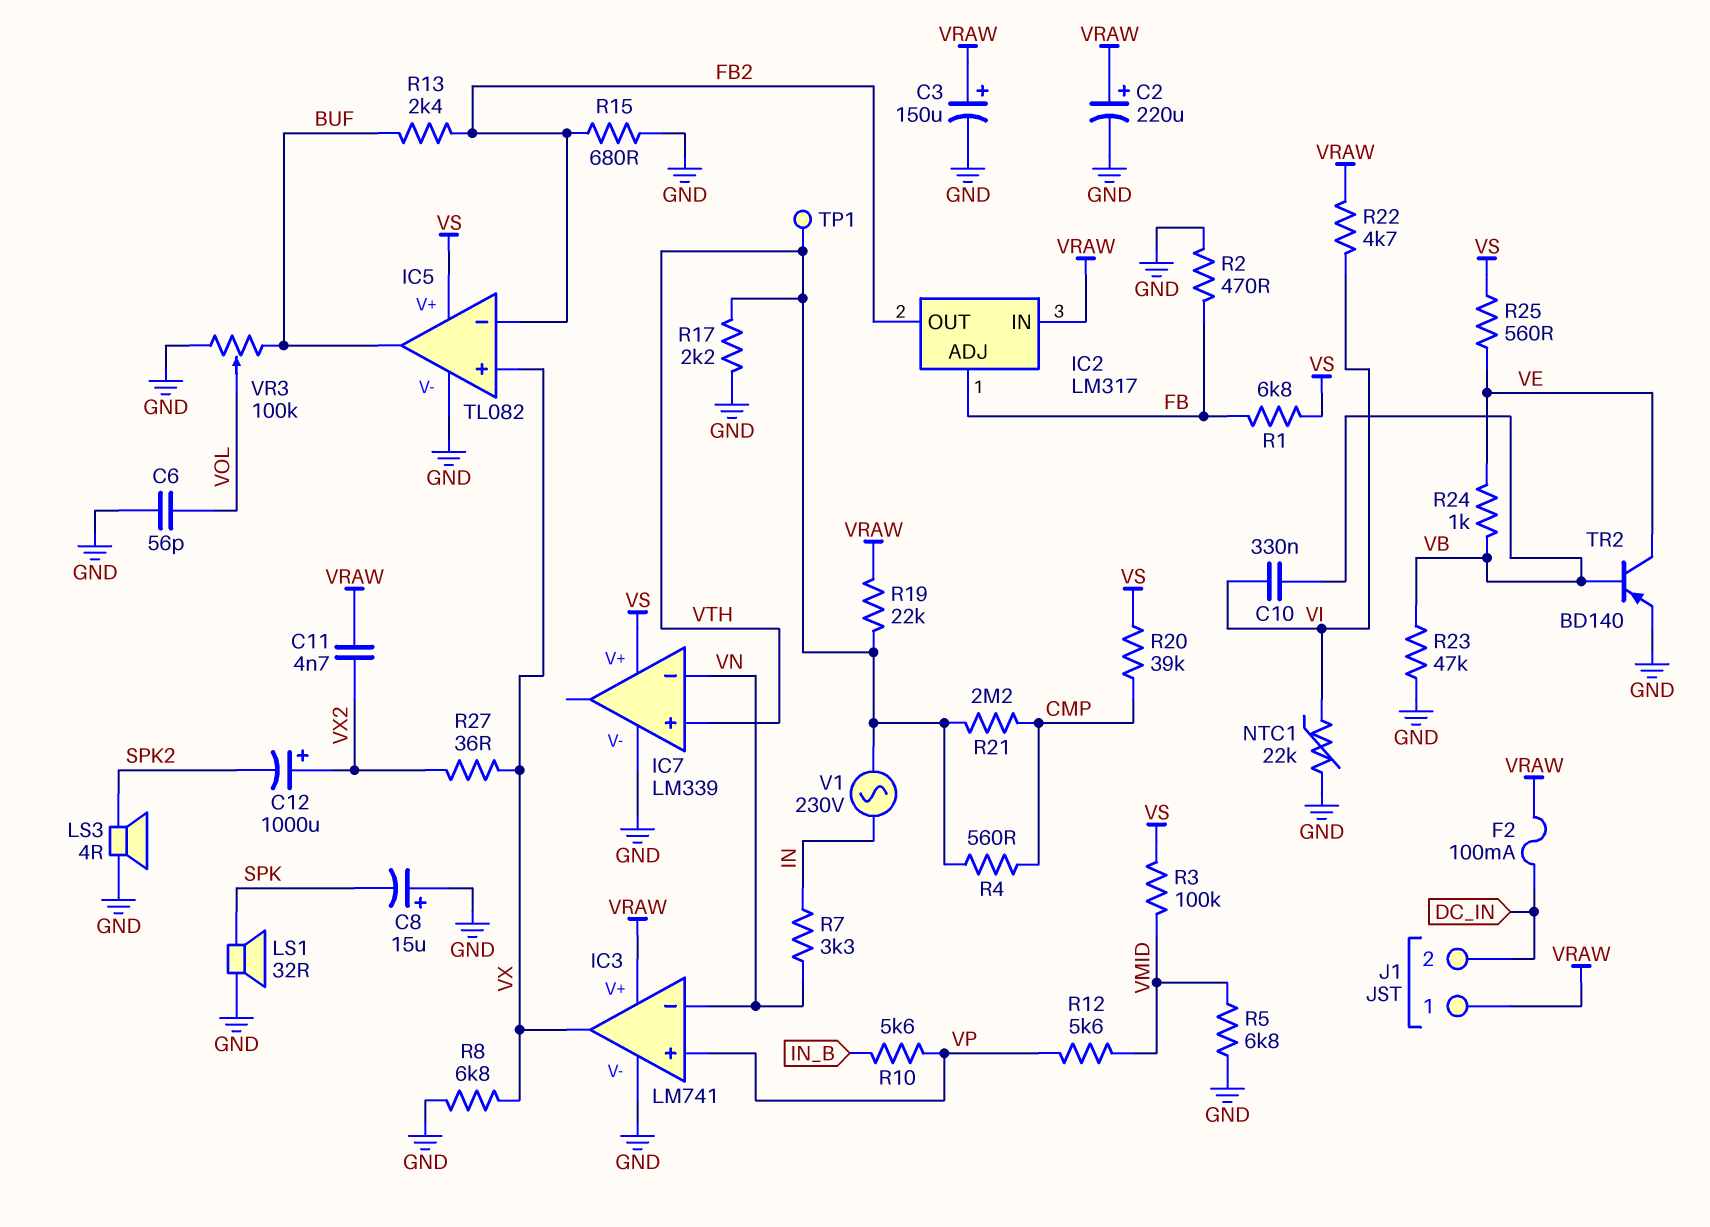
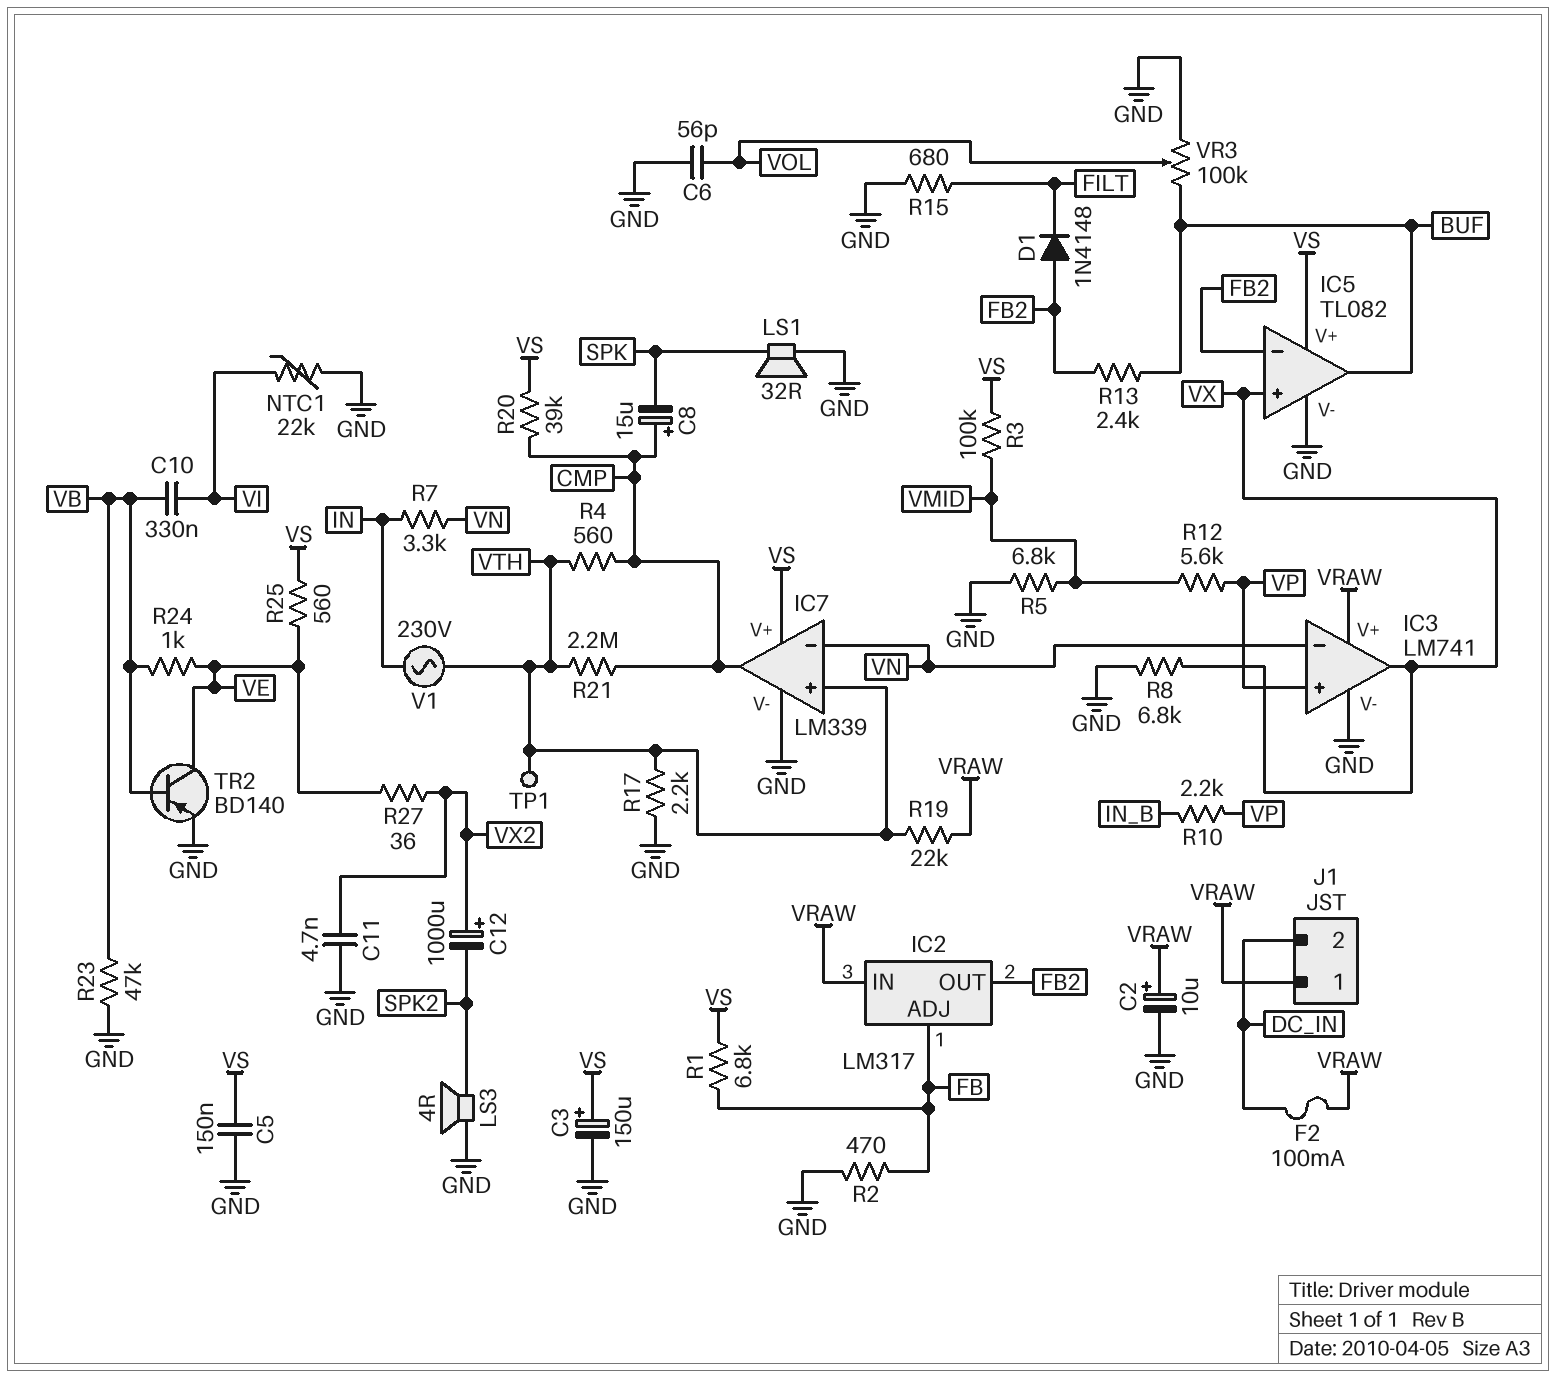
C2: 220uF (plus VRAW, minus GND) -> 10uF (plus VRAW, minus GND)
C3: 150uF (plus VRAW, minus GND) -> 150uF (plus VS, minus GND)
C5: none -> 150nF (GND, VS)
C8: 15uF (plus GND, minus SPK) -> 15uF (plus CMP, minus SPK)
C11: 4.7nF (VRAW, VX2) -> 4.7nF (GND, VX2)
D1: none -> diode 1N4148 (A FB2, K FILT)
IC7 pin out: none -> CMP
R10: 5.6k (IN_B, VP) -> 2.2k (IN_B, VP)
R15: 680 (FB2, GND) -> 680 (FILT, GND)
R22: 4.7k (VI, VRAW) -> none
R27: 36 (VX, VX2) -> 36 (VE, VX2)

